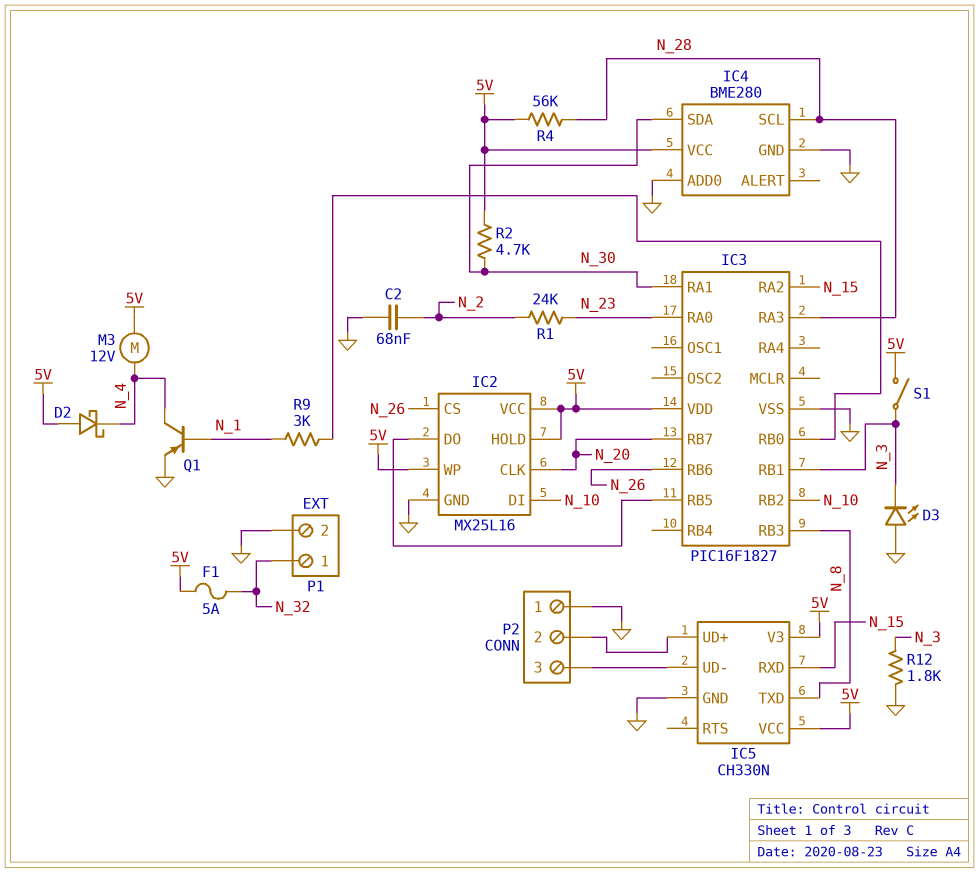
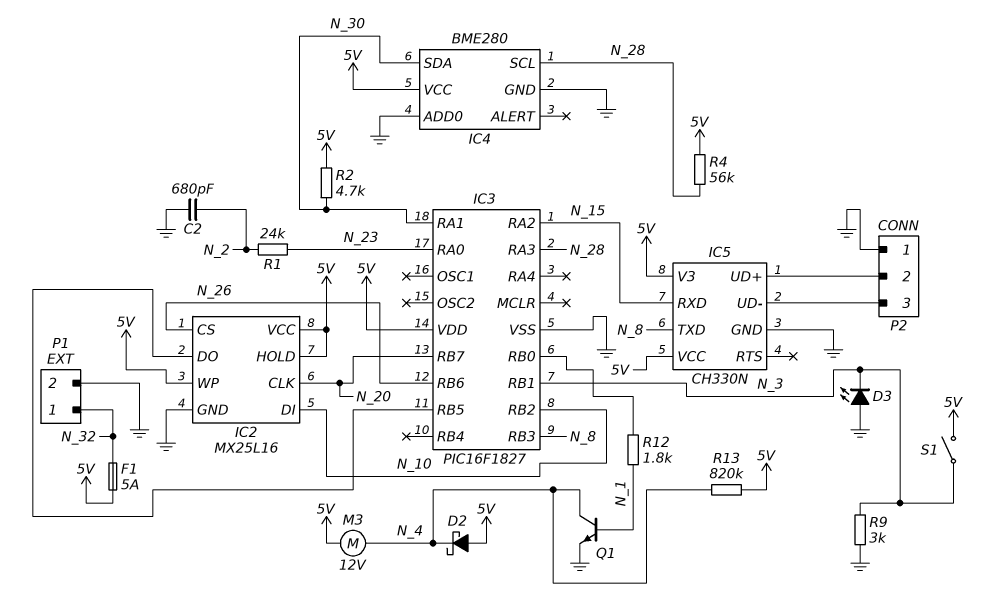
C2: 68nF (GND, N_2) -> 680pF (GND, N_2)
Q1: PNP (B N_1, C N_4, E GND) -> NPN (B N_1, C N_4, E GND)
R9: 3k (IC3/RB0, N_1) -> 3k (GND, N_3)
R12: 1.8k (GND, N_3) -> 1.8k (IC3/RB0, N_1)
R13: none -> 820k (5V, N_4)

